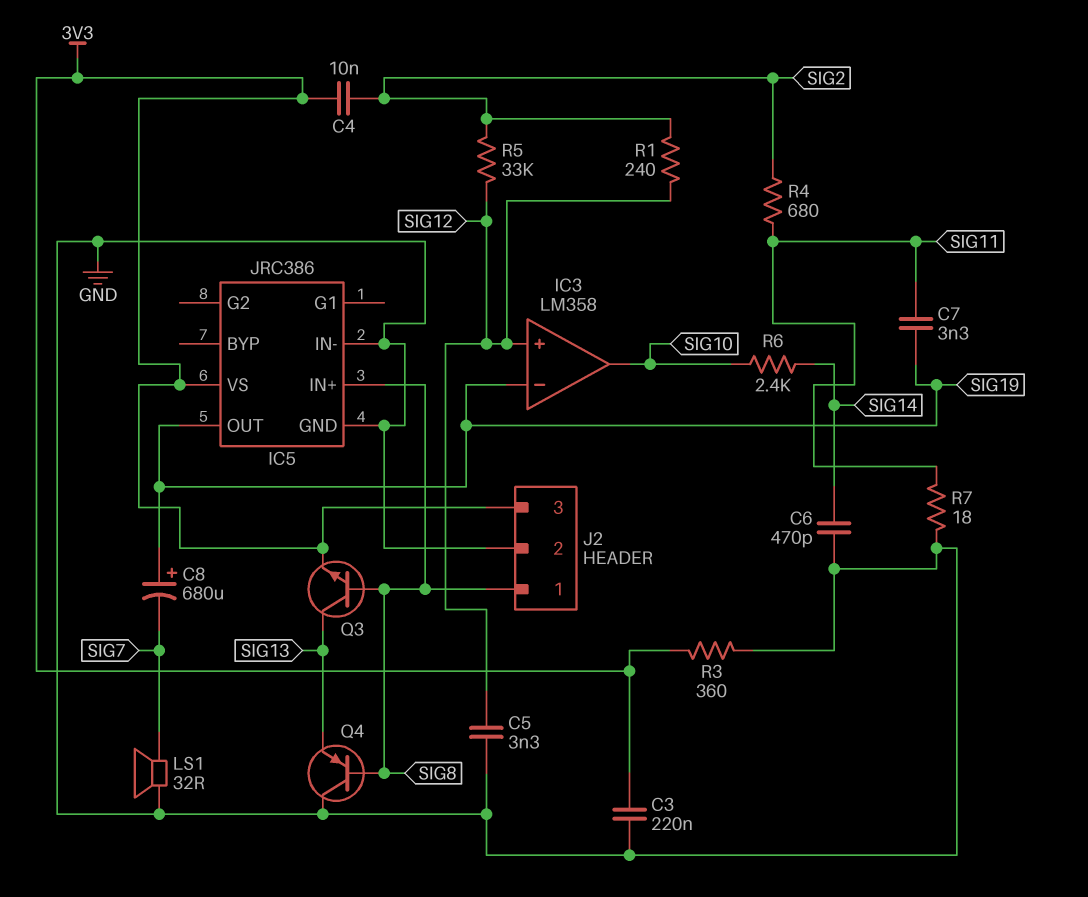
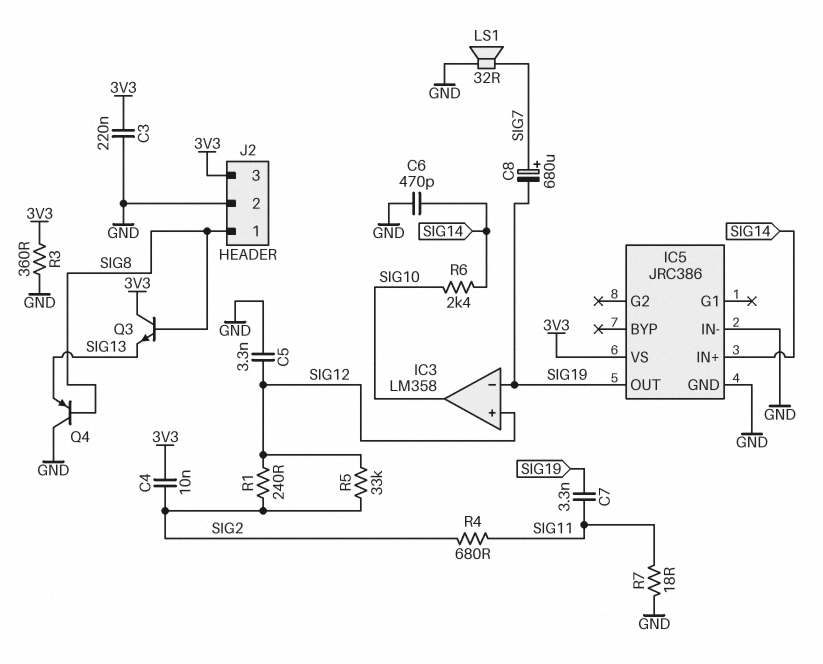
C8: 680uF (plus SIG19, minus SIG7) -> 680uF (plus SIG7, minus SIG19)
IC5 pin IN+: SIG8 -> SIG14
Q3: NPN (B SIG8, C SIG13, E 3V3) -> NPN (B SIG8, C 3V3, E SIG13)

